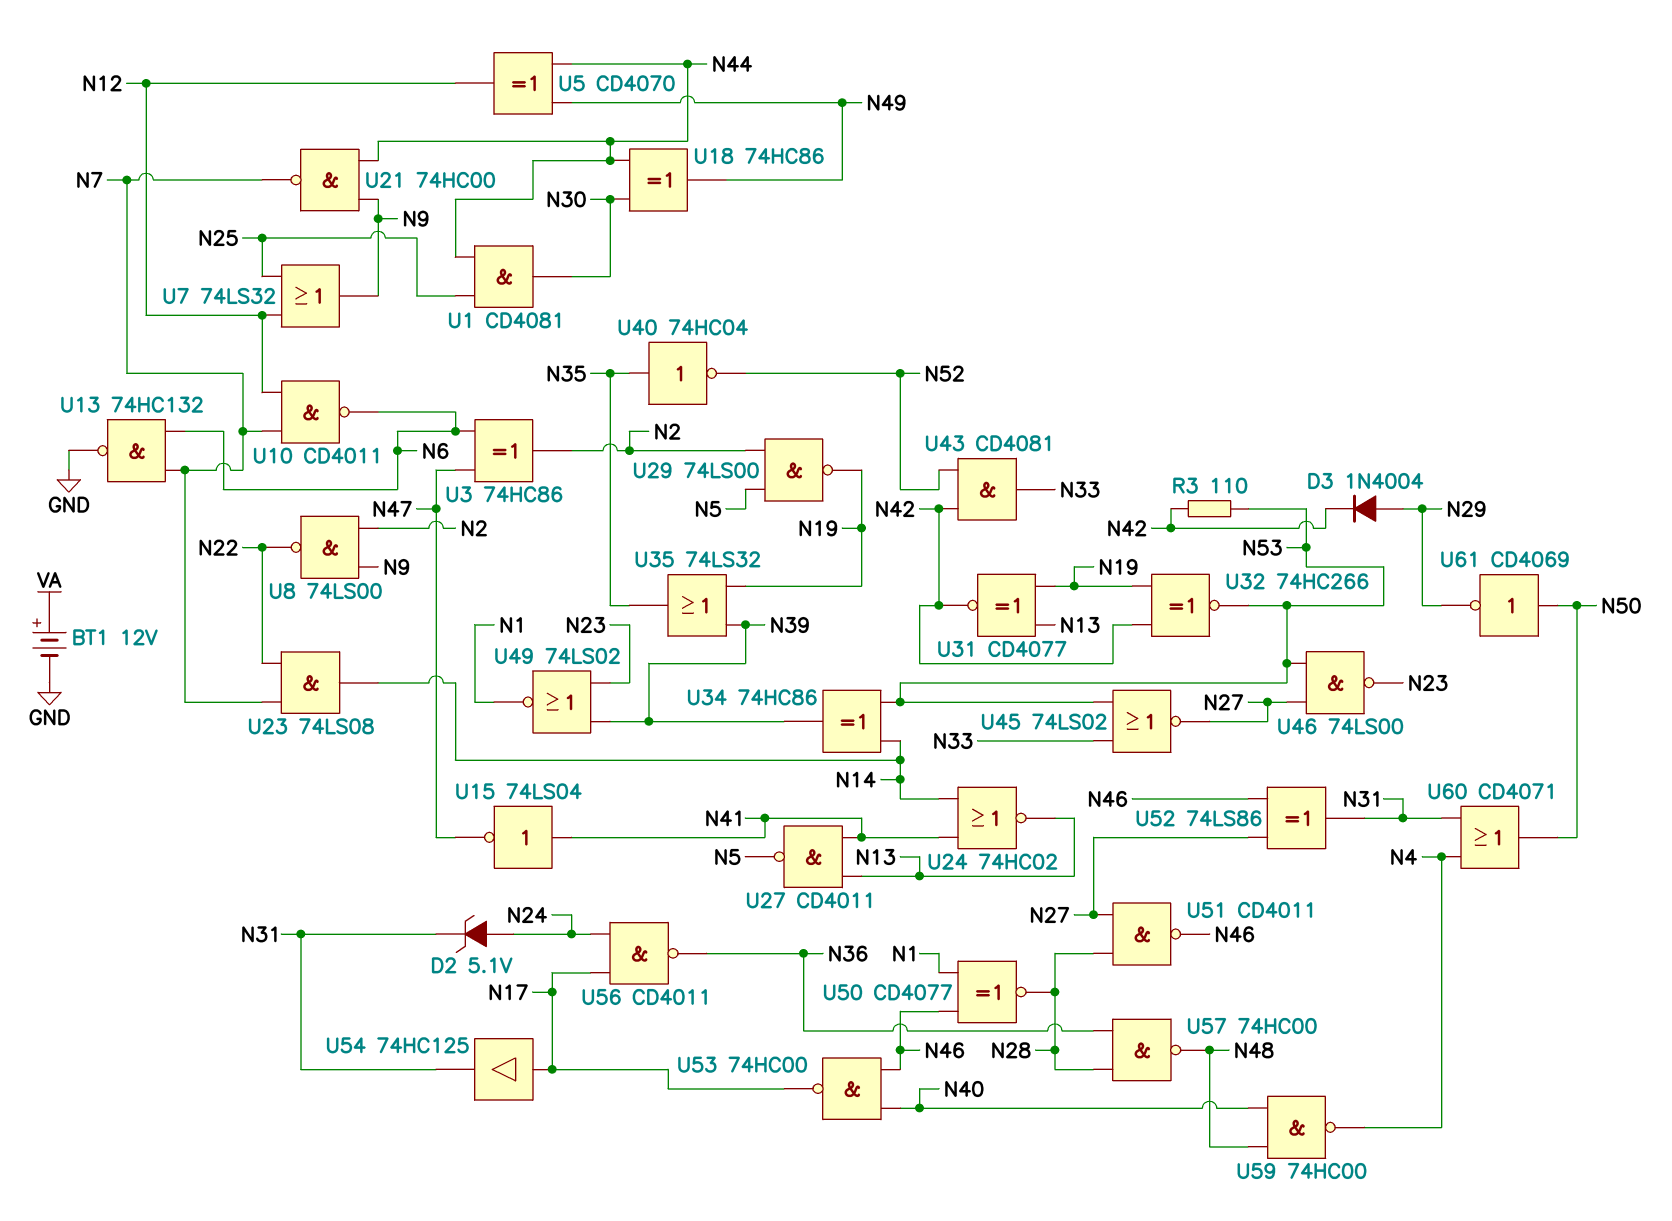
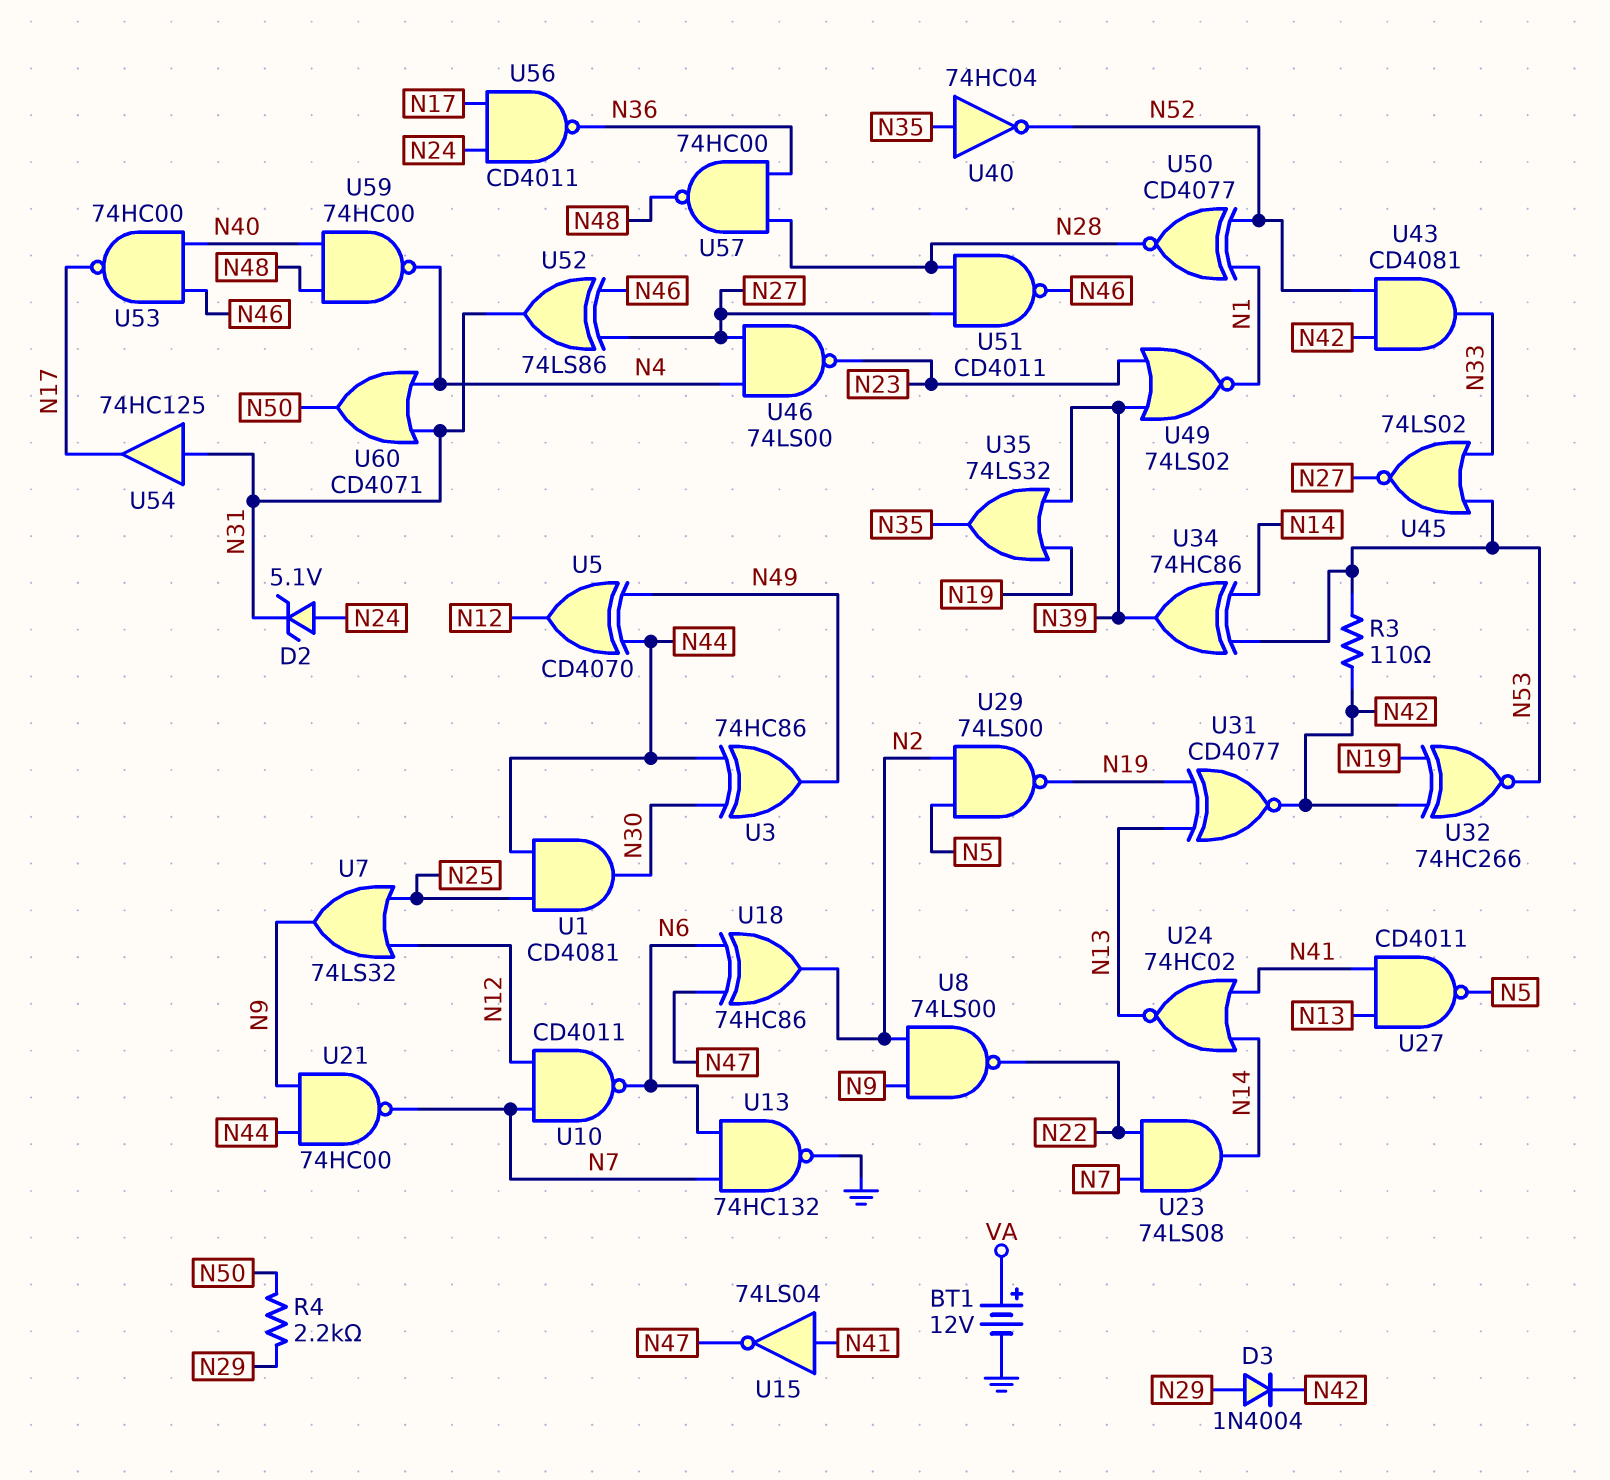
R4: none -> 2.2k (N29, N50)
U3: XOR 74HC86 (in N6, in N47, out N2) -> XOR 74HC86 (in N30, in N44, out N49)
U18: XOR 74HC86 (in N30, in N44, out N49) -> XOR 74HC86 (in N6, in N47, out N2)
U46: NAND 74LS00 (in N27, in N53, out N23) -> NAND 74LS00 (in N4, in N27, out N23)
U50: XNOR CD4077 (in N1, in N46, out N28) -> XNOR CD4077 (in N1, in N52, out N28)
U54: buffer 74HC125 (in N17, out N31) -> buffer 74HC125 (in N31, out N17)
U61: NOT CD4069 (in N50, out N29) -> none

